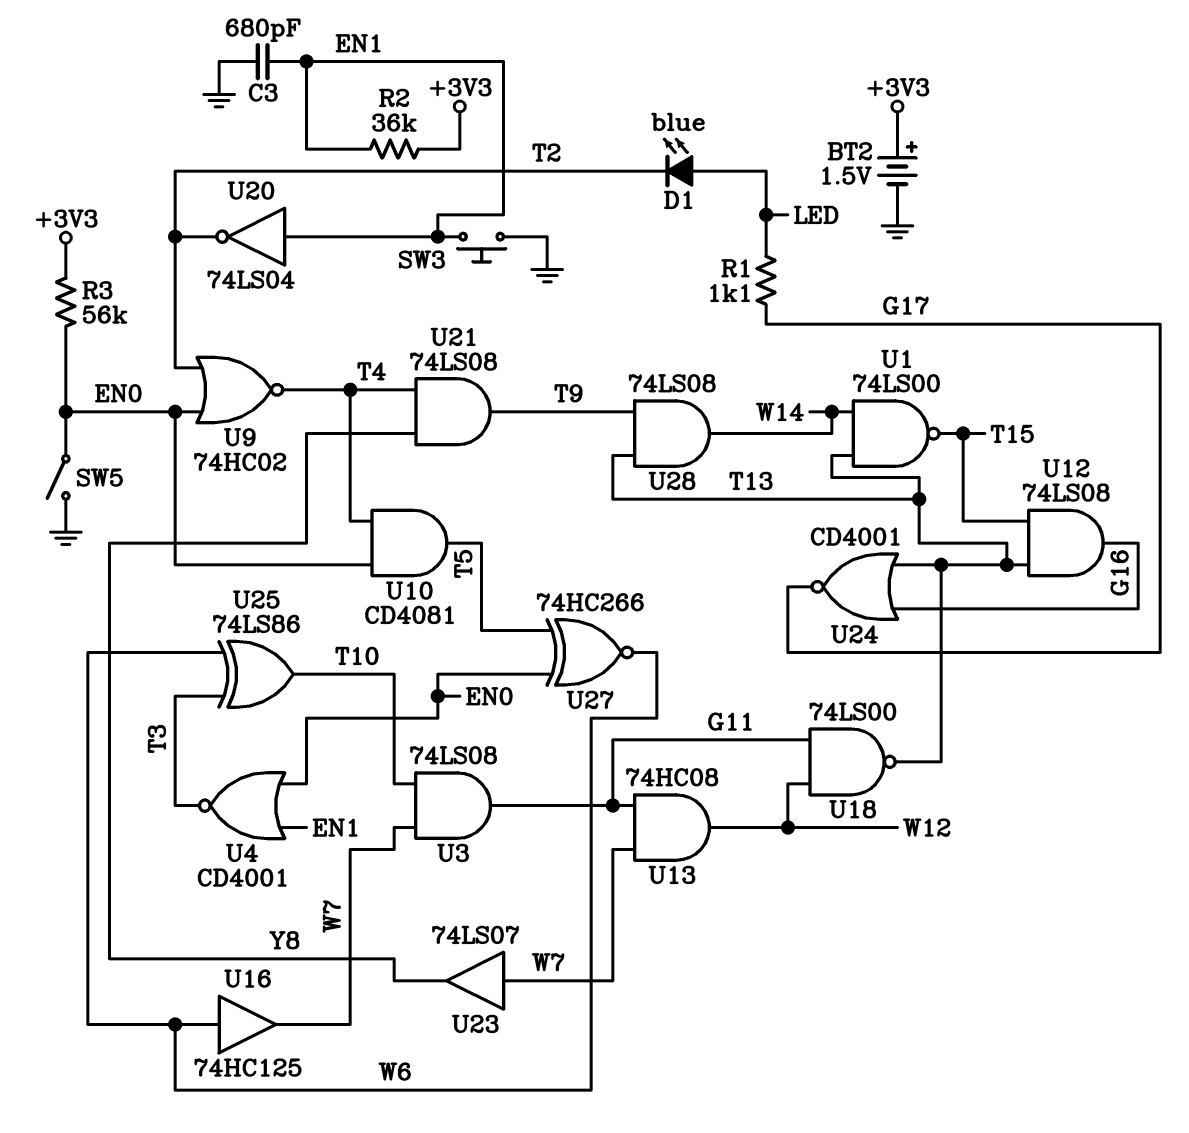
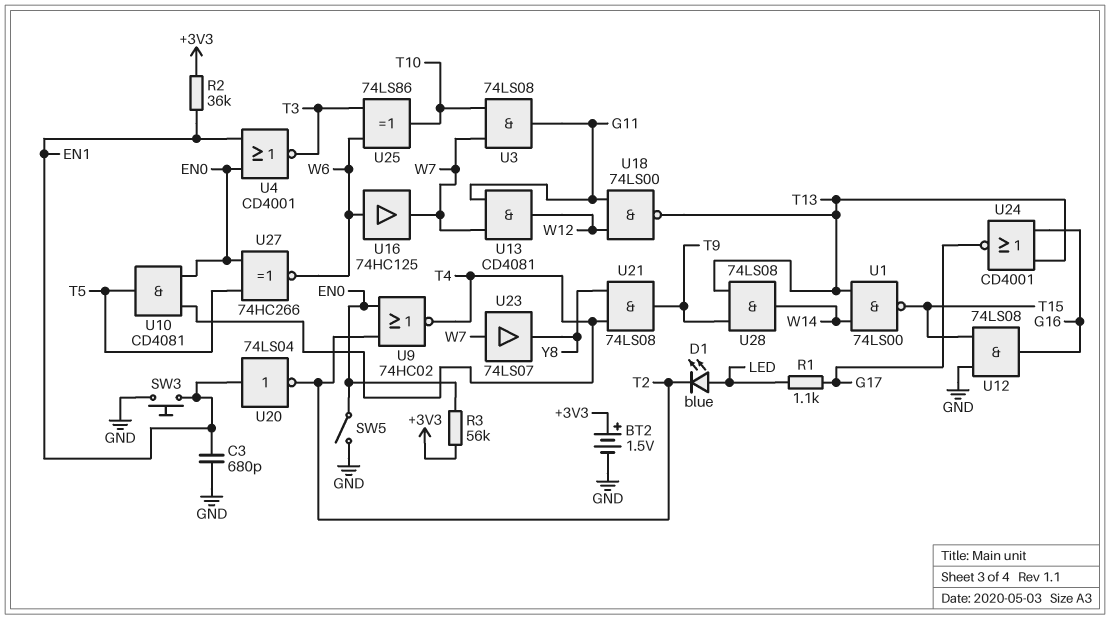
U12: AND 74LS08 (in T13, in T15, out G16) -> AND 74LS08 (in GND, in T15, out G16)
U13: AND 74HC08 (in G11, in W7, out W12) -> AND CD4081 (in G11, in W7, out W12)

